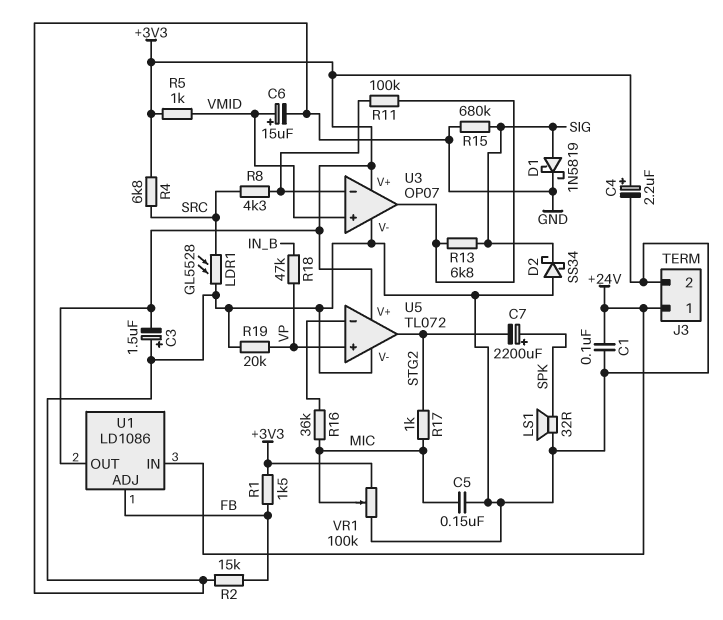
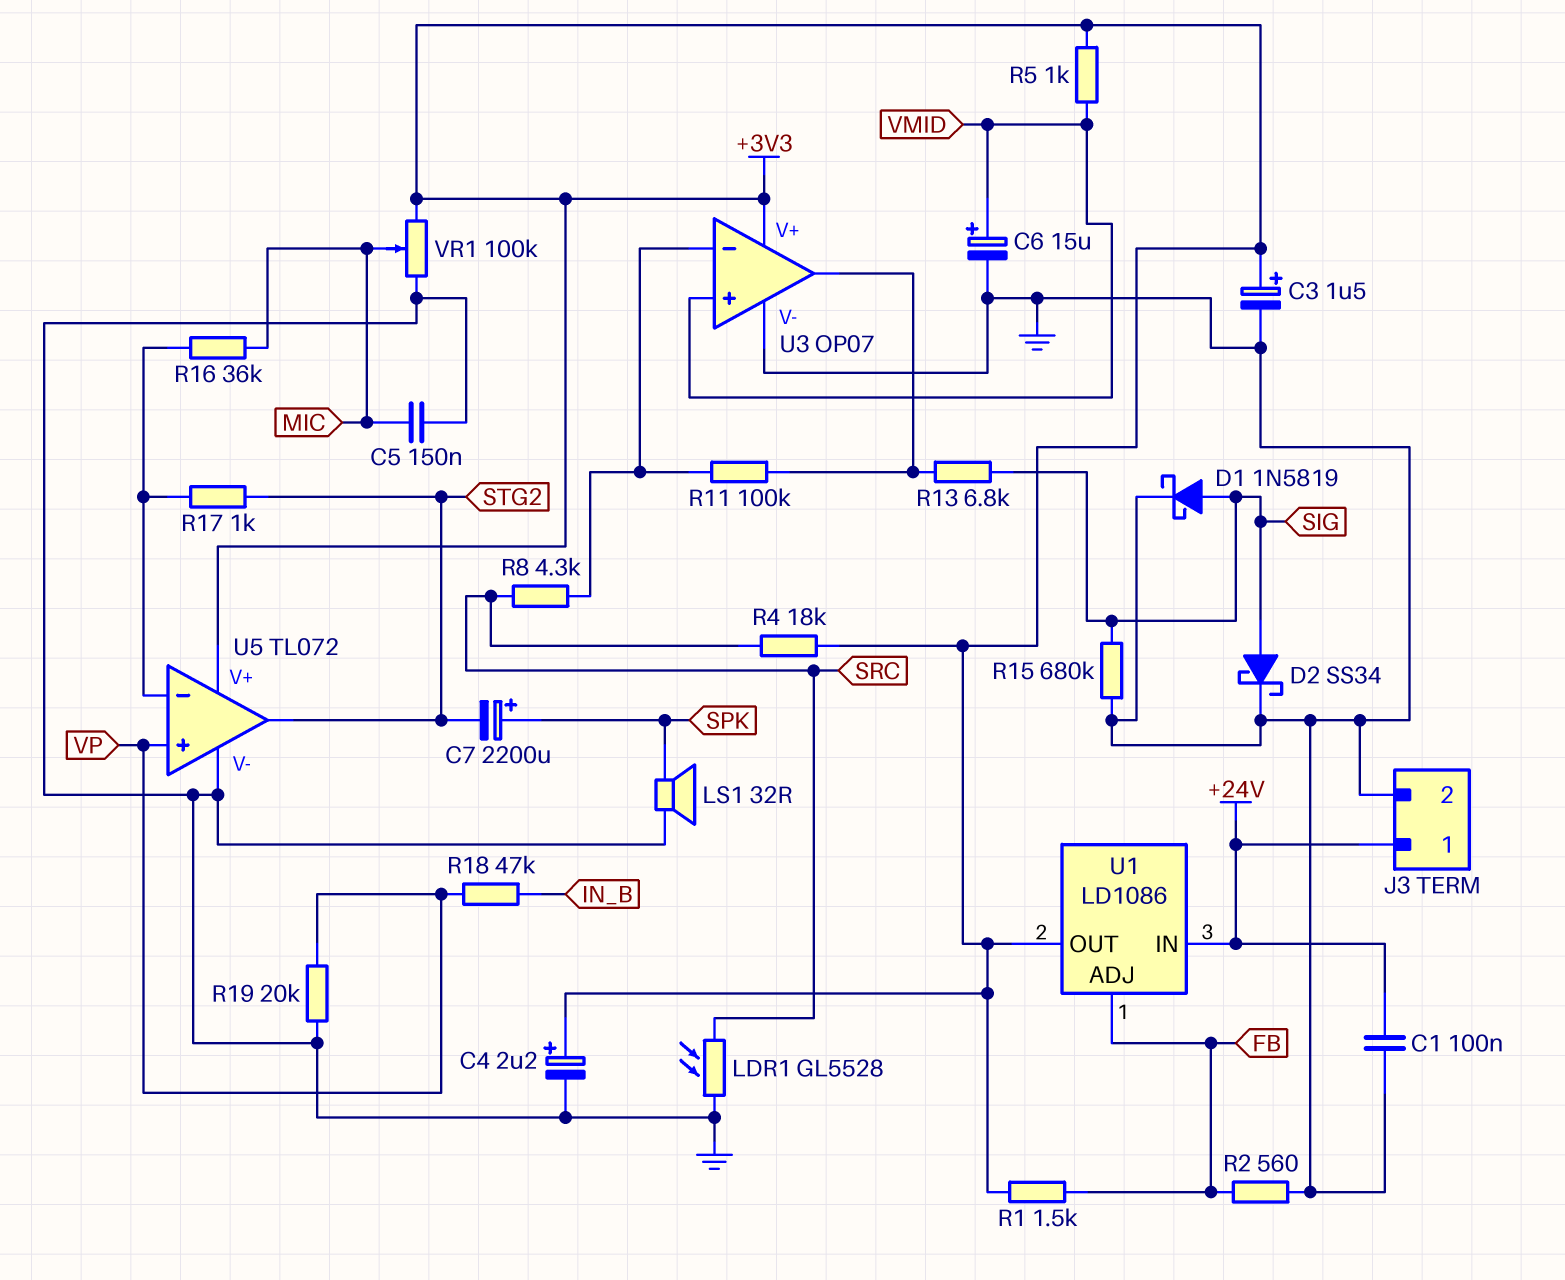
C3: 1.5uF (plus GND, minus +3V3) -> 1.5uF (plus +3V3, minus GND)
D2: schottky SS34 (A GND, K SIG) -> schottky SS34 (A SIG, K GND)
R2: 15k (FB, GND) -> 560 (FB, GND)
R4: 6.8k (+3V3, SRC) -> 18k (+3V3, SRC)
R17: 1k (MIC, STG2) -> 1k (STG2, U5/in-)

